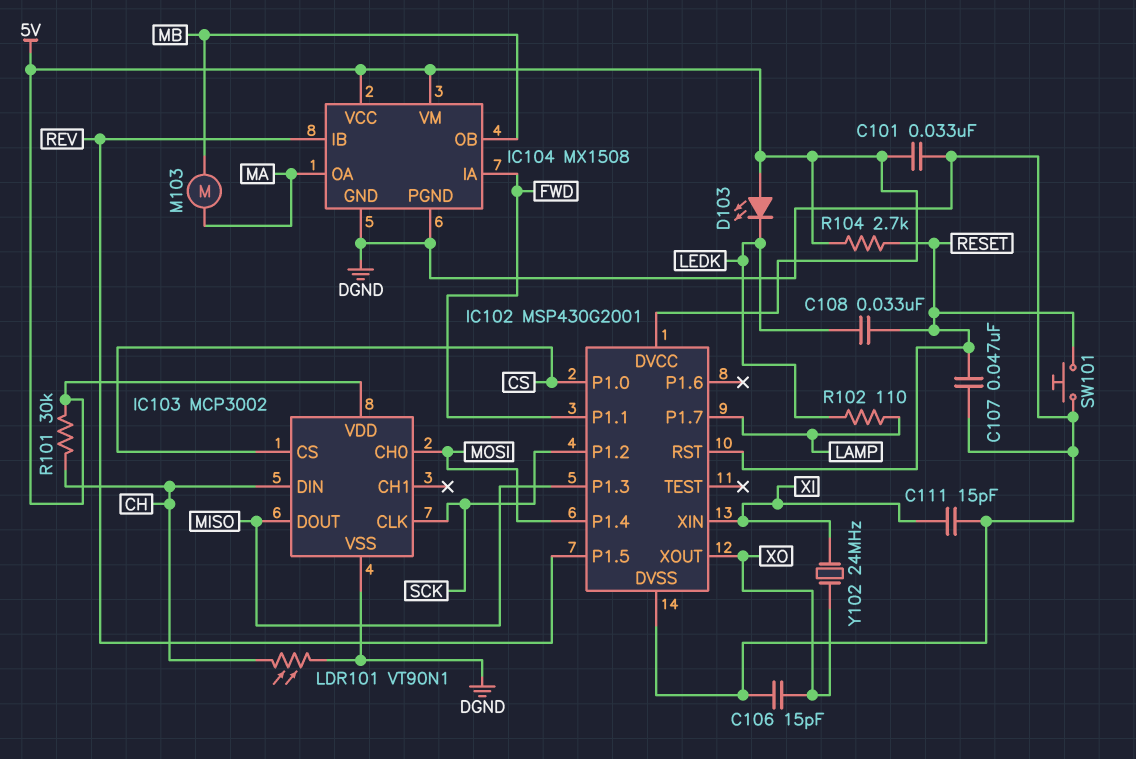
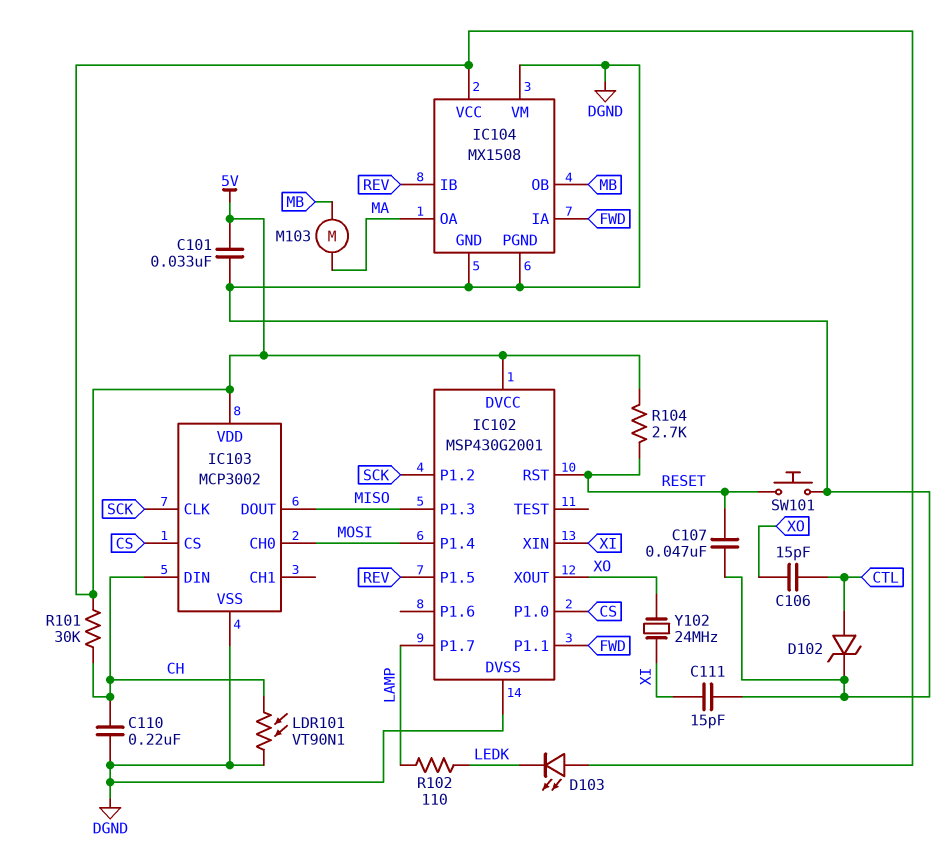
C106: 15pF (DGND, XO) -> 15pF (CTL, XO)
C108: 33nF (LEDK, RESET) -> none
C110: none -> 220nF (CH, DGND)
D102: none -> zener (A CTL, K DGND)
IC104 pin VM: 5V -> DGND

